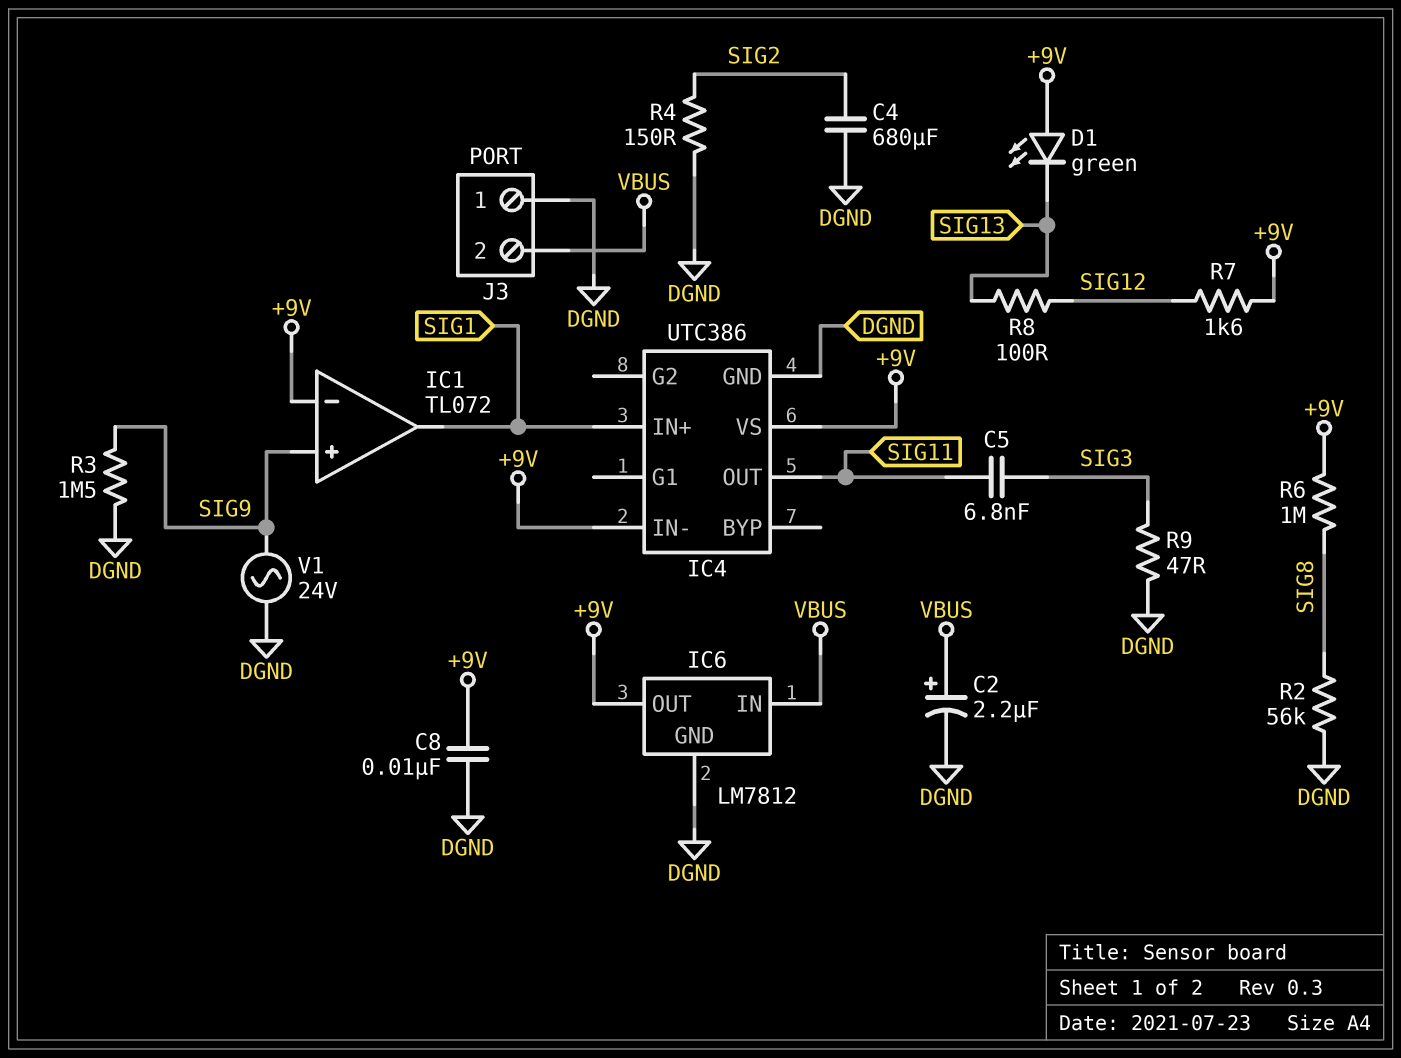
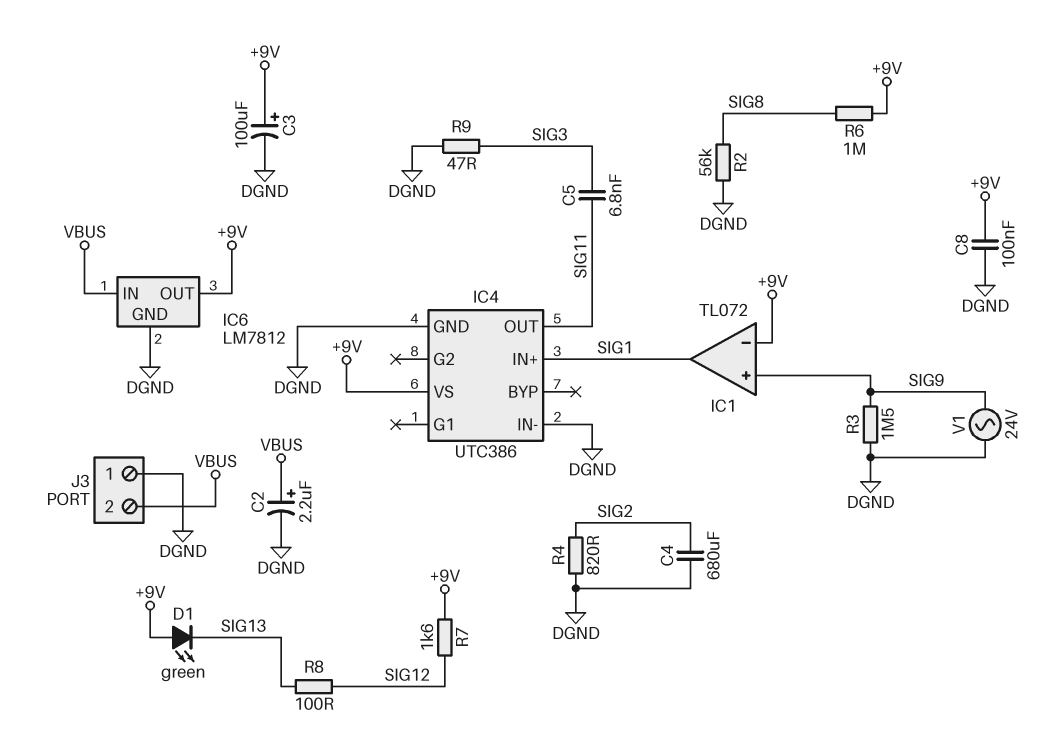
C3: none -> 100uF (plus +9V, minus DGND)
C8: 10nF (+9V, DGND) -> 100nF (+9V, DGND)
IC4 pin IN-: +9V -> DGND
R4: 150 (DGND, SIG2) -> 820 (DGND, SIG2)

